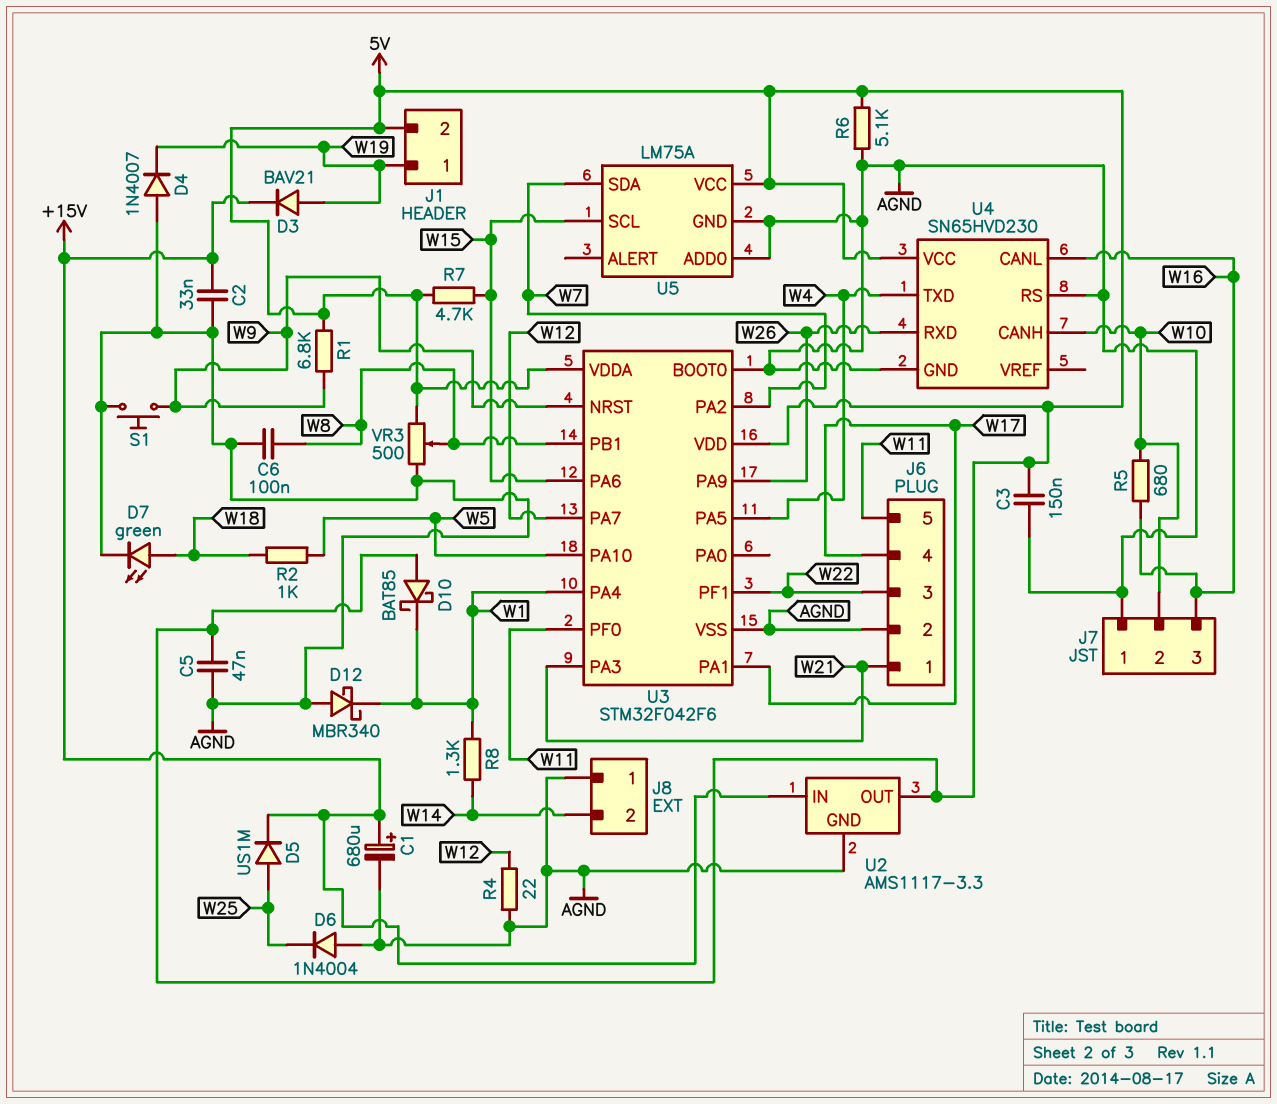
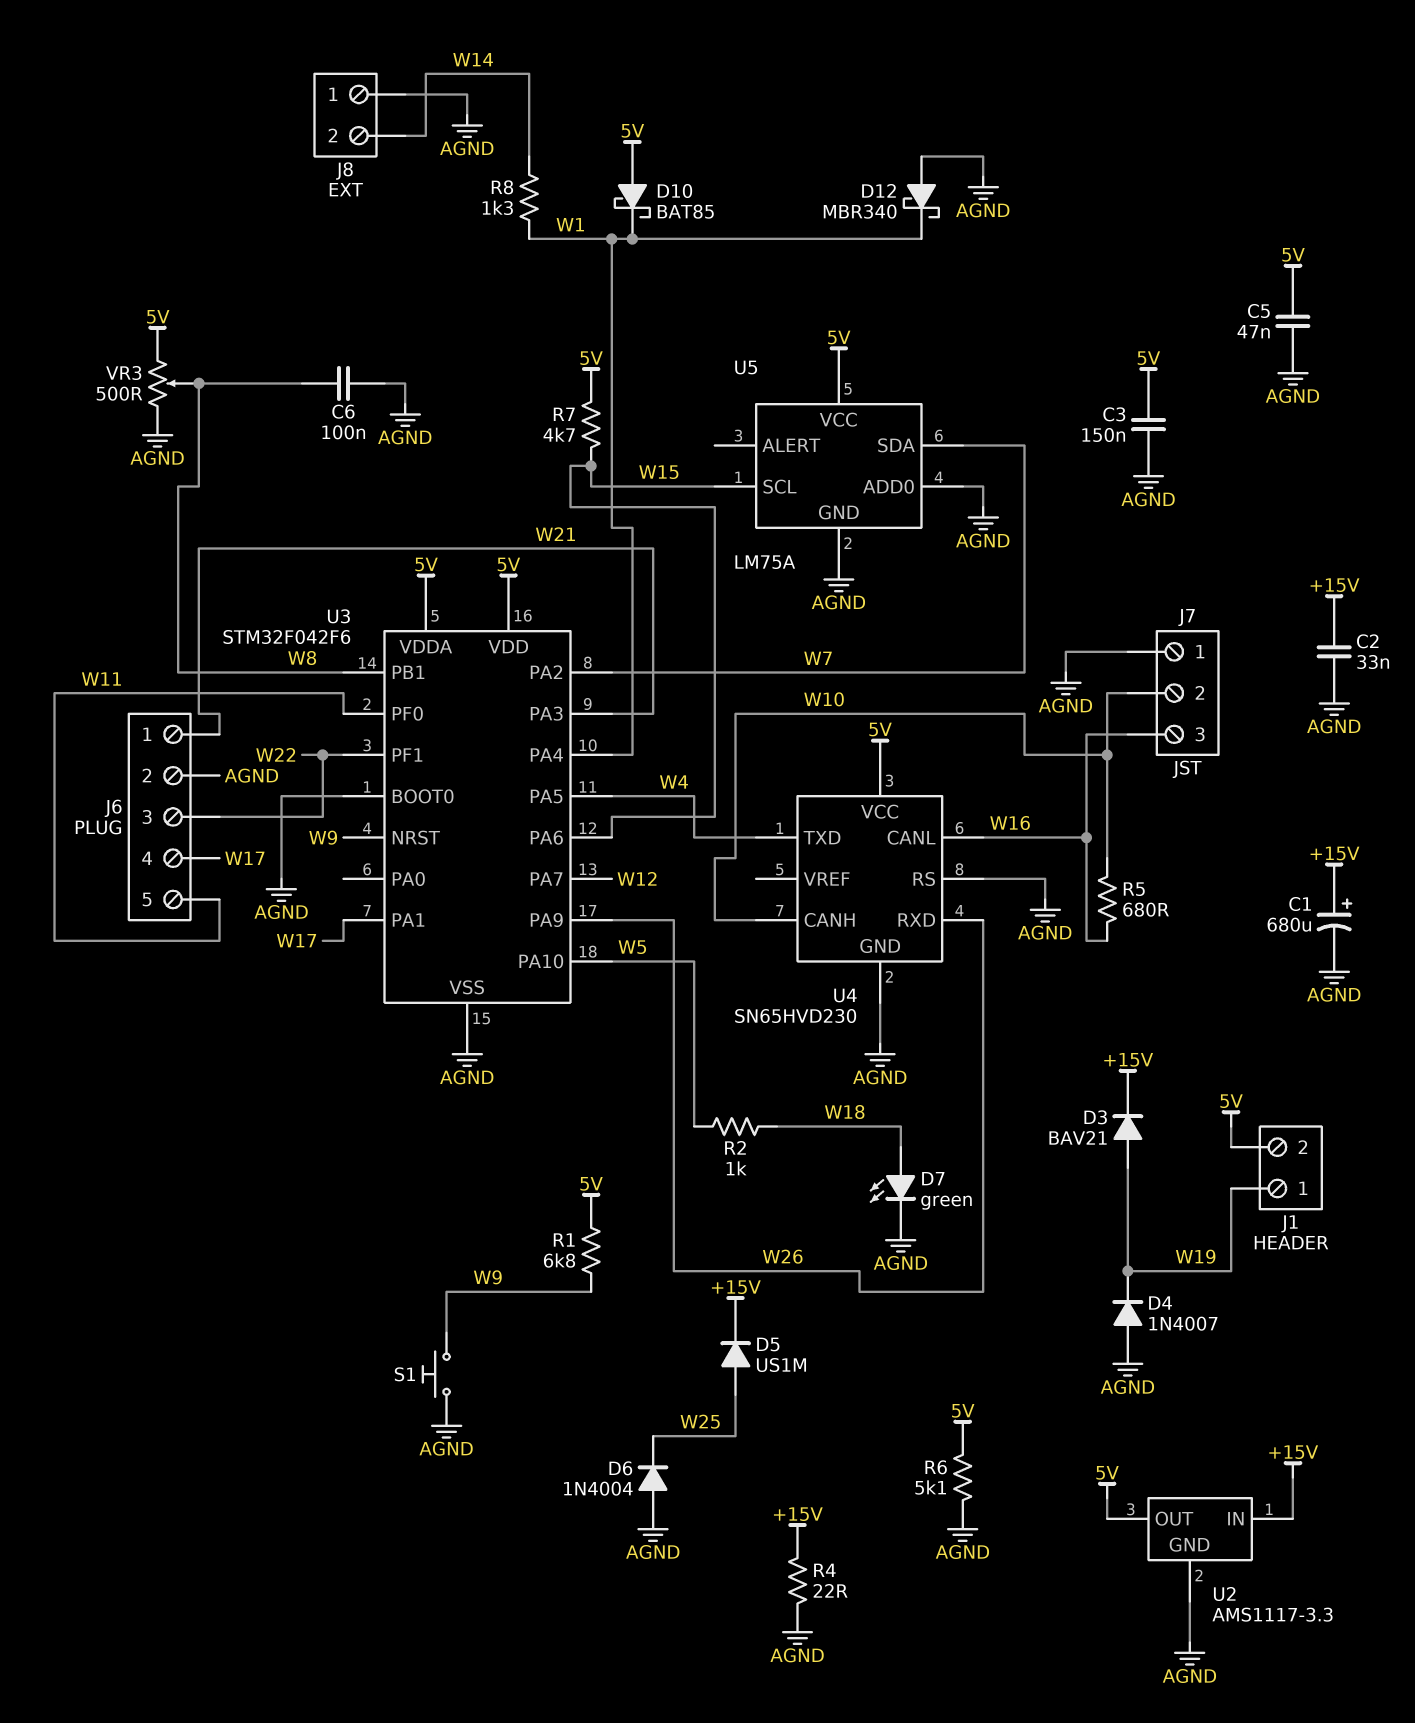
R4: 22 (AGND, W12) -> 22 (+15V, AGND)

